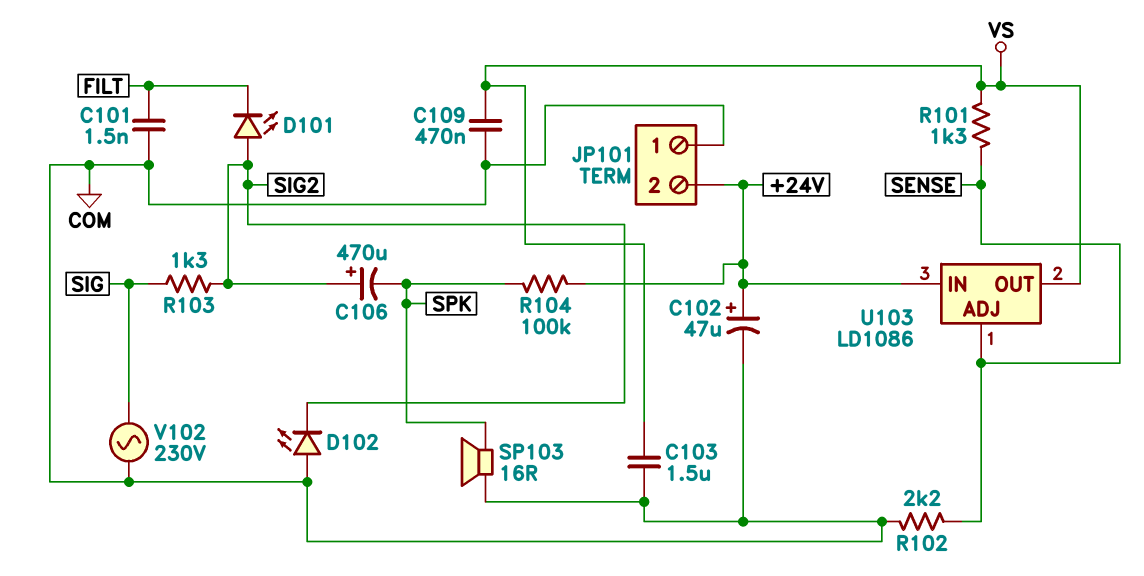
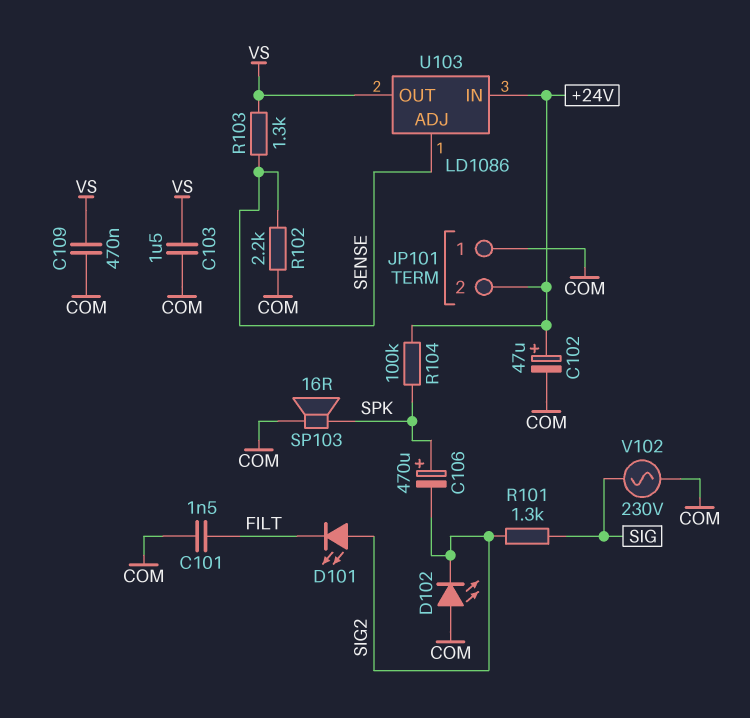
C106: 470uF (plus SIG2, minus SPK) -> 470uF (plus SPK, minus SIG2)
R101: 1.3k (SENSE, VS) -> 1.3k (SIG, SIG2)
R103: 1.3k (SIG, SIG2) -> 1.3k (SENSE, VS)

